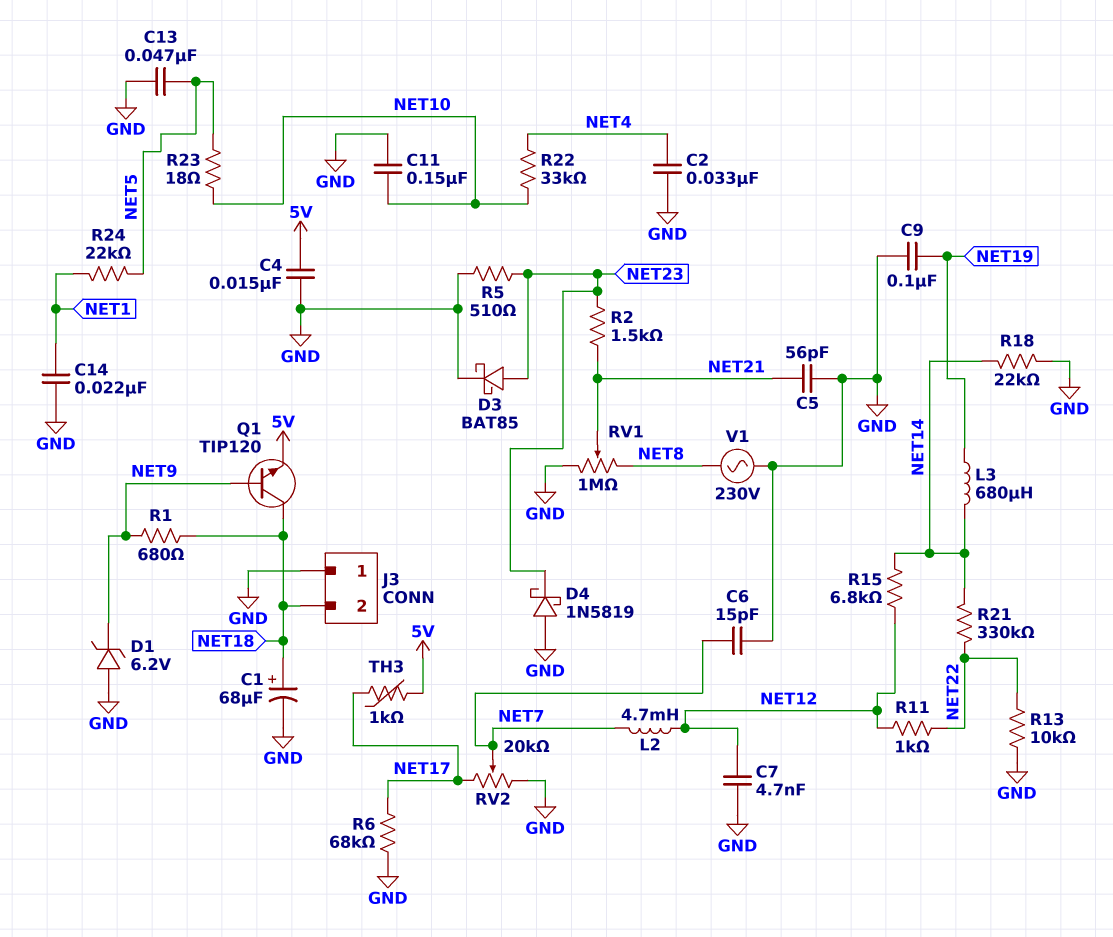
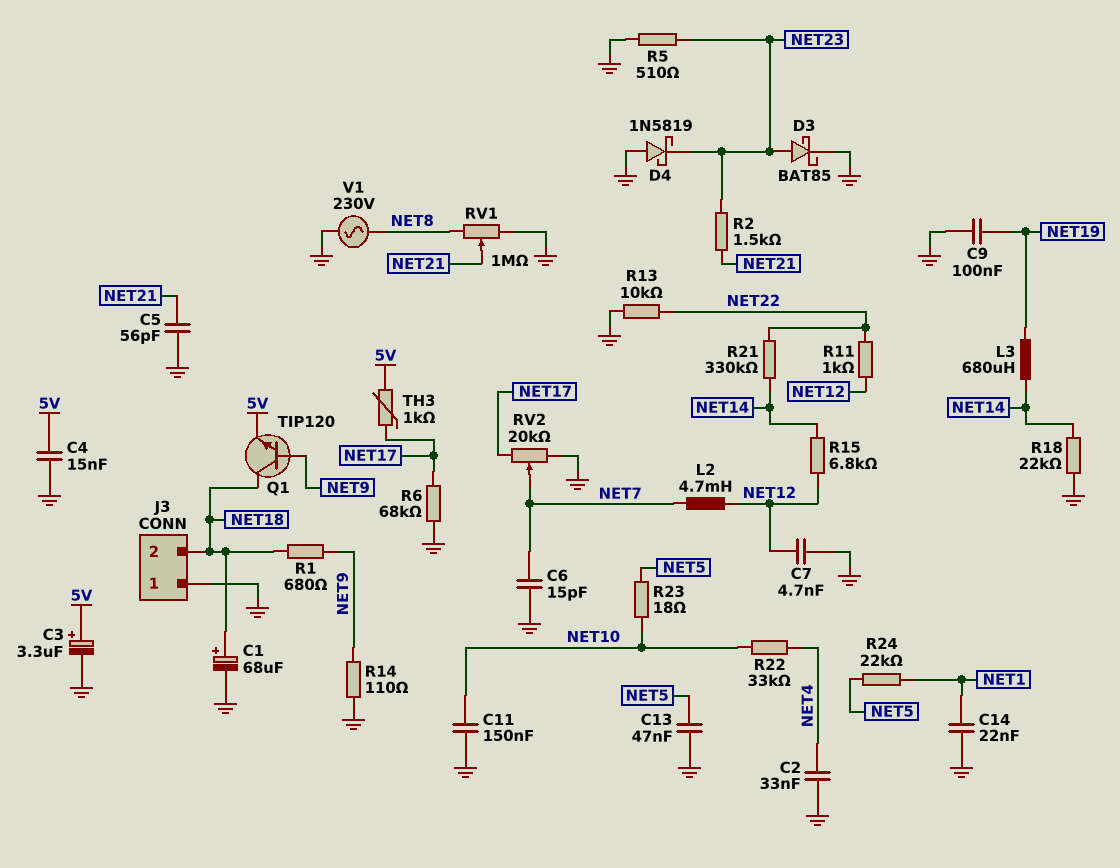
C3: none -> 3.3uF (plus 5V, minus GND)
D1: zener 6.2V (A GND, K NET9) -> none
R14: none -> 110 (GND, NET9)

